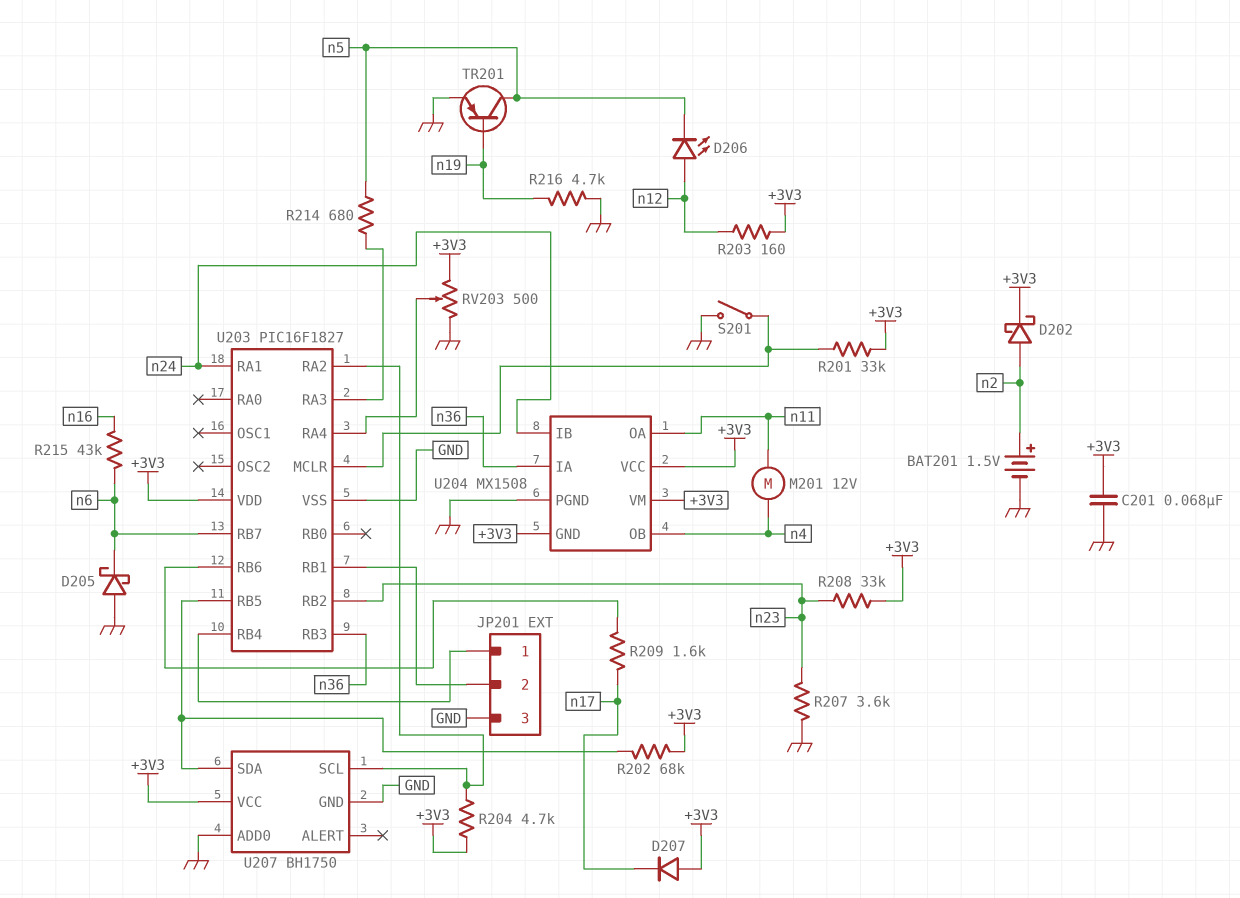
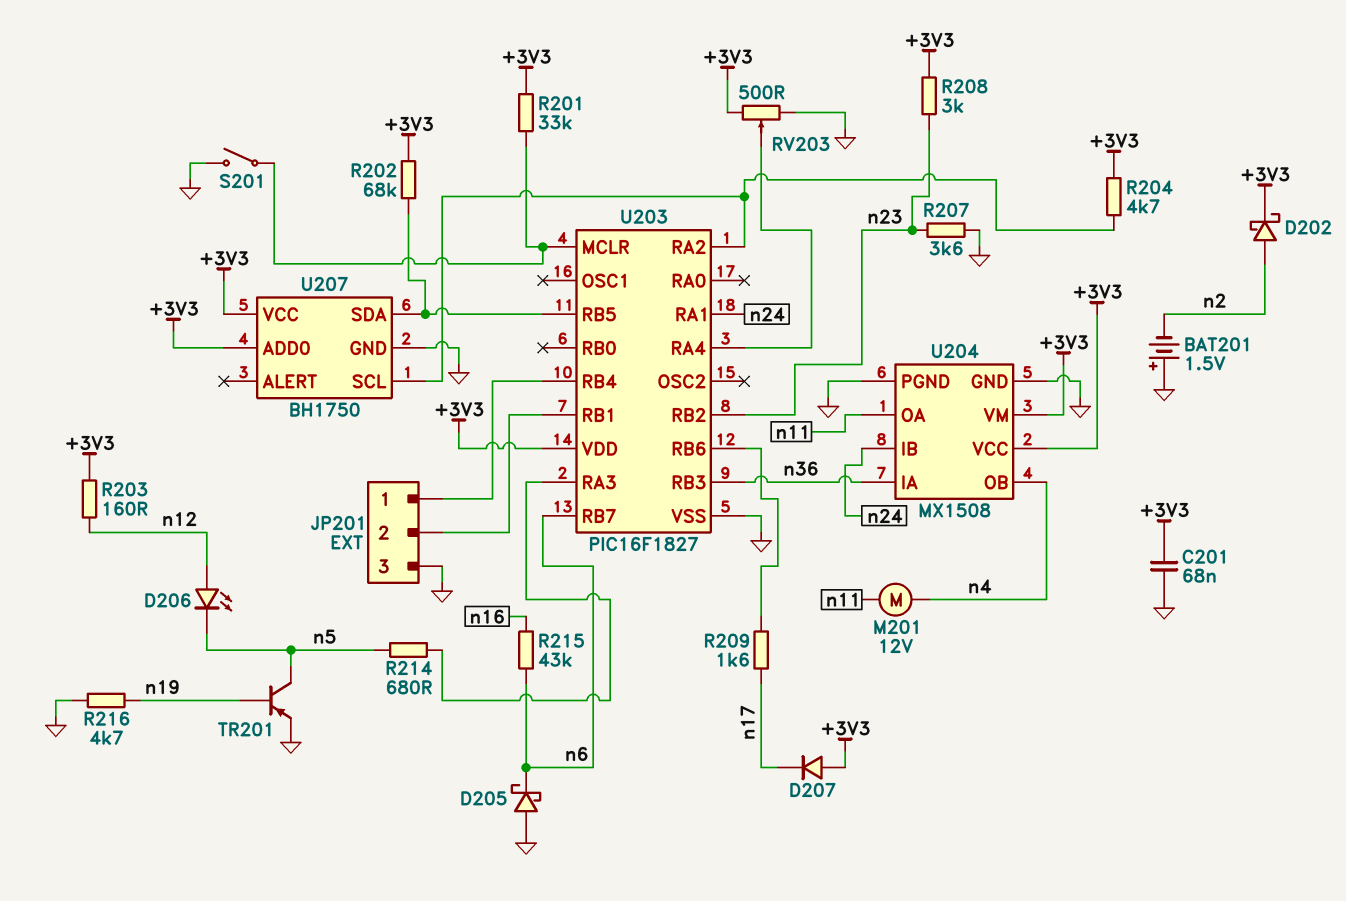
BAT201: 1.5V (plus n2, minus GND) -> 1.5V (plus GND, minus n2)
R208: 33k (+3V3, n23) -> 3k (+3V3, n23)
U204 pin GND: +3V3 -> GND
U207 pin ADD0: GND -> +3V3

